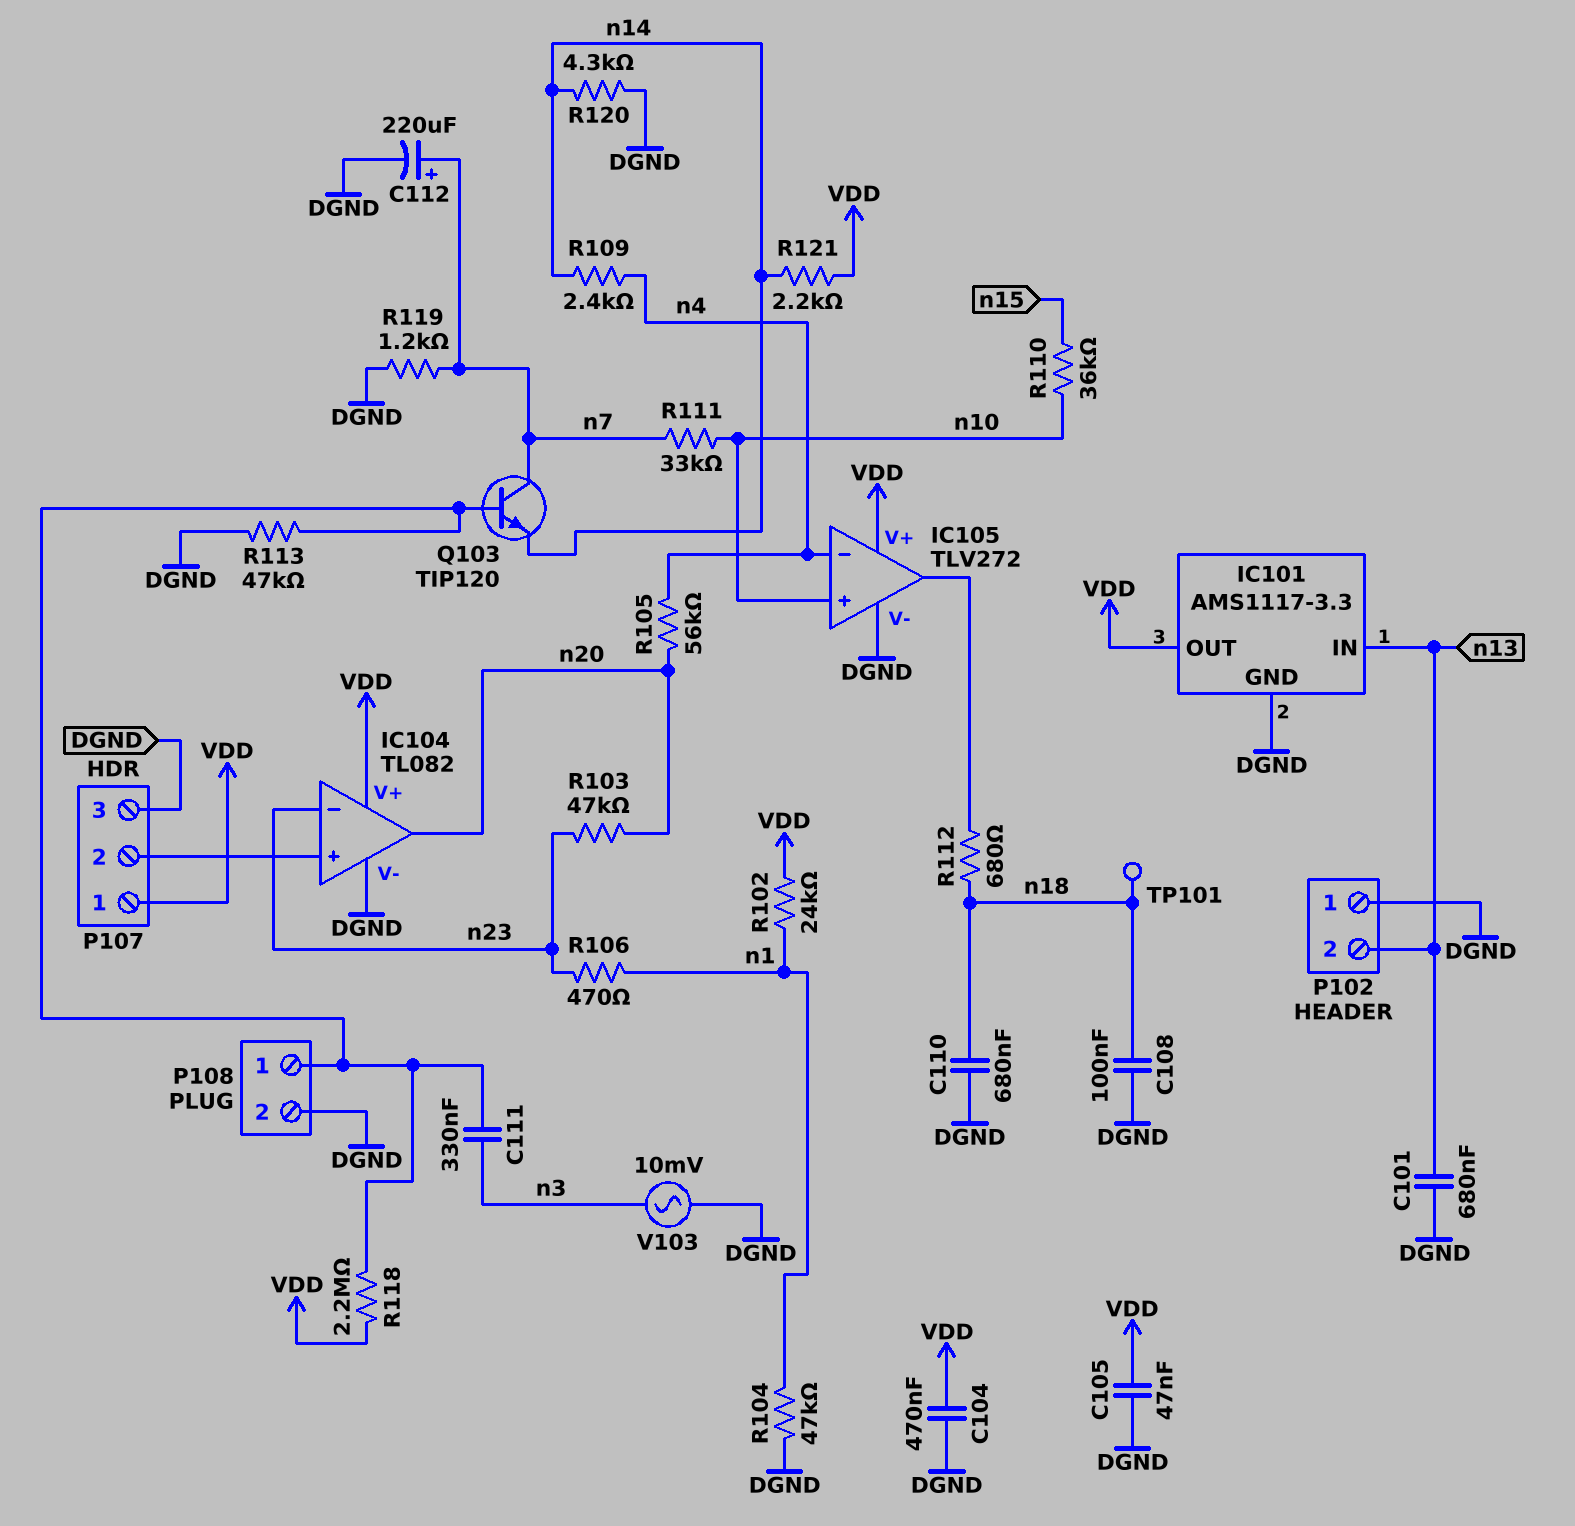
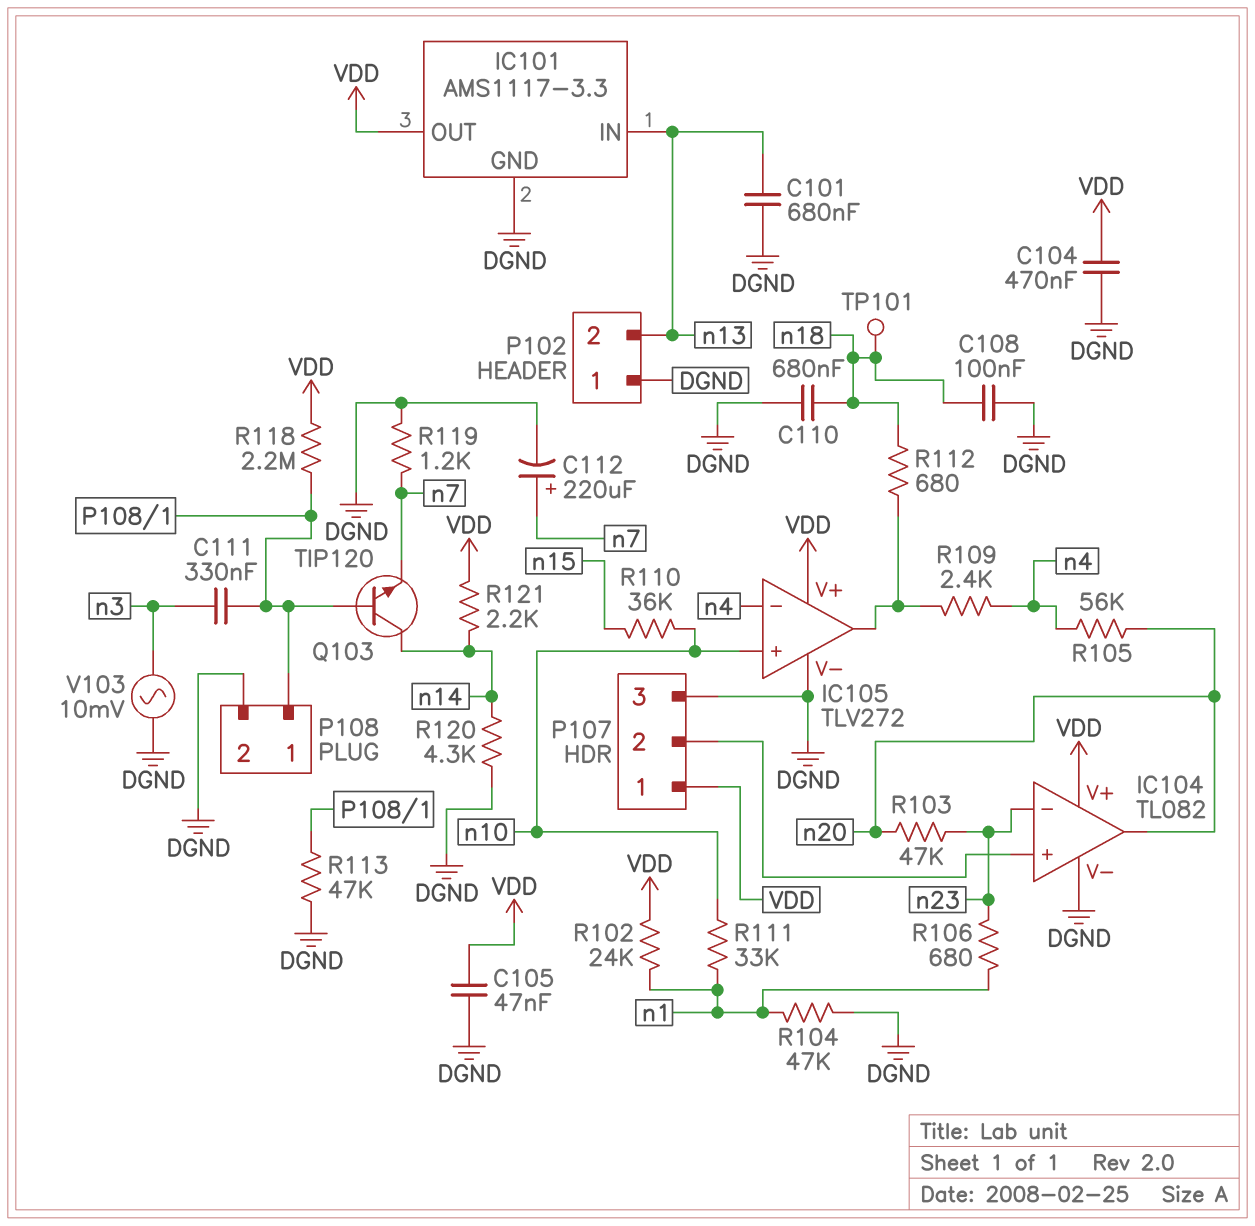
Q103: NPN TIP120 (B P108/1, C n7, E n14) -> NPN TIP120 (B P108/1, C n14, E n7)
R106: 470 (n1, n23) -> 680 (n1, n23)
R109: 2.4k (n4, n14) -> 2.4k (IC105/out, n4)
R111: 33k (n7, n10) -> 33k (n1, n10)

